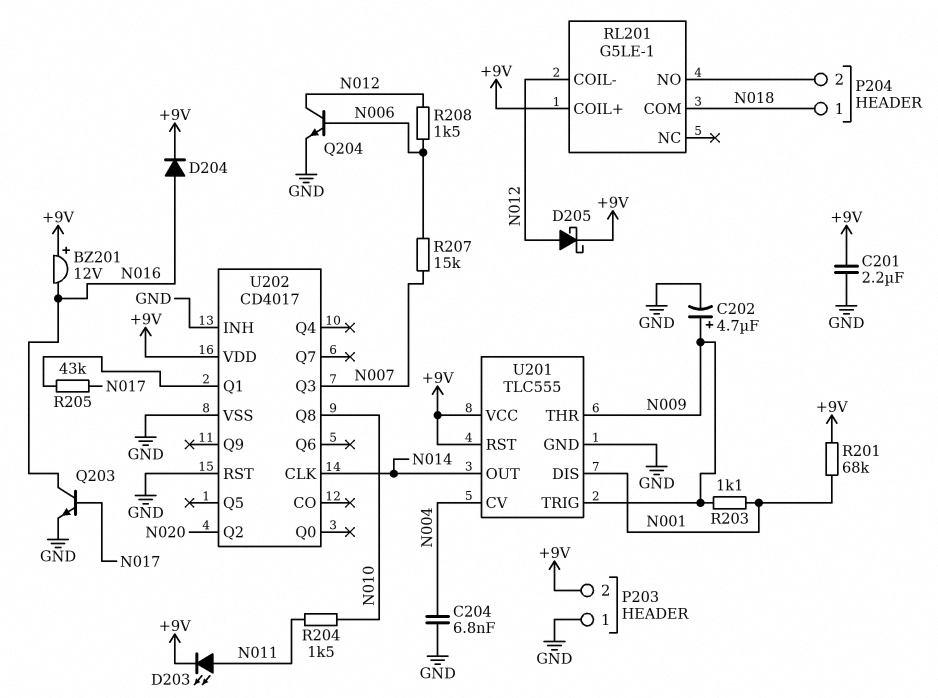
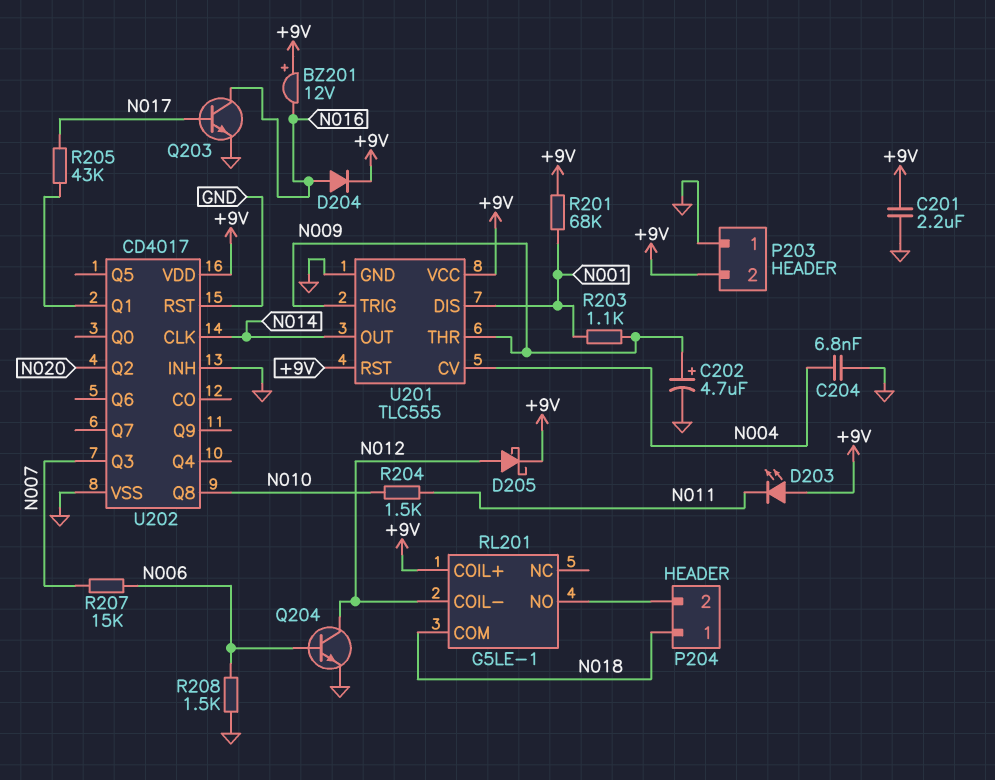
D203: LED (A N011, K +9V) -> LED (A +9V, K N011)
R208: 1.5k (N006, N012) -> 1.5k (GND, N006)

